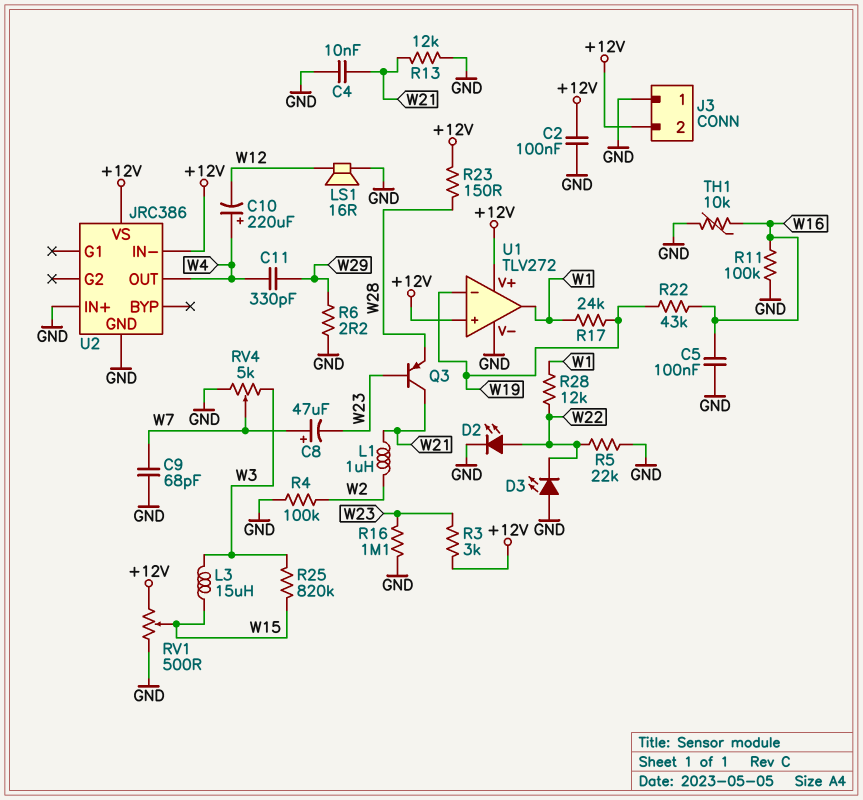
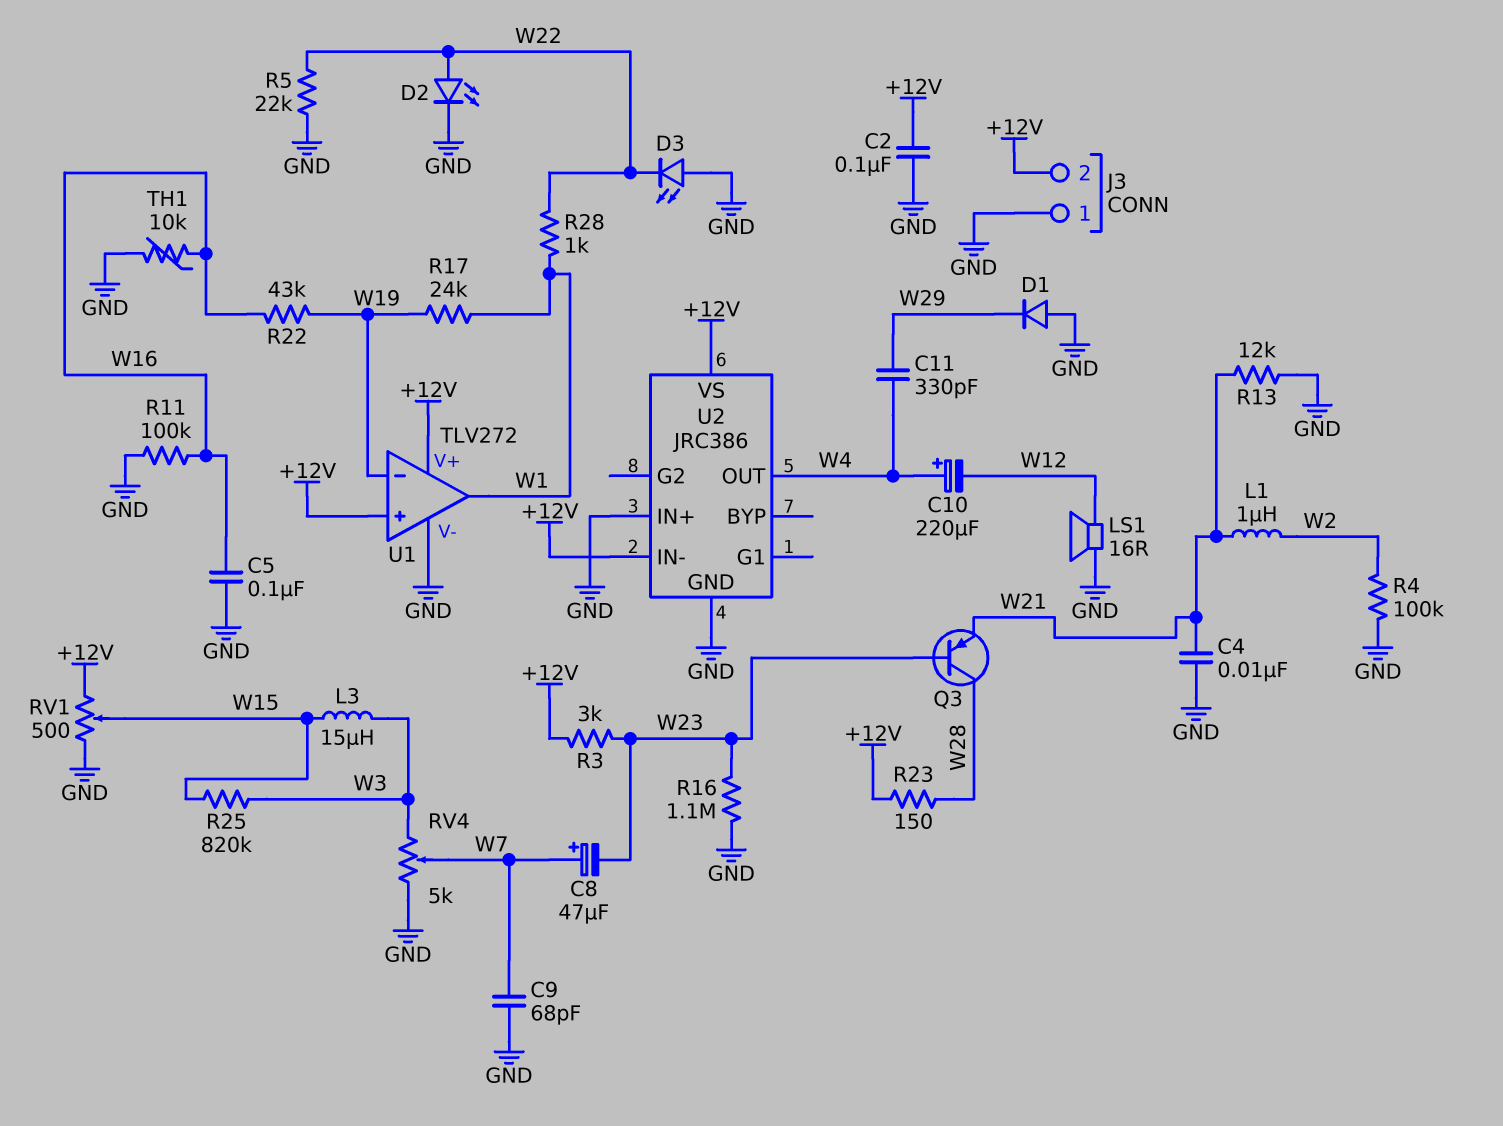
D1: none -> diode (A GND, K W29)
Q3: PNP (B W23, C W21, E W28) -> PNP (B W23, C W28, E W21)
R6: 2.2 (GND, W29) -> none
R28: 12k (W1, W22) -> 1k (W1, W22)

